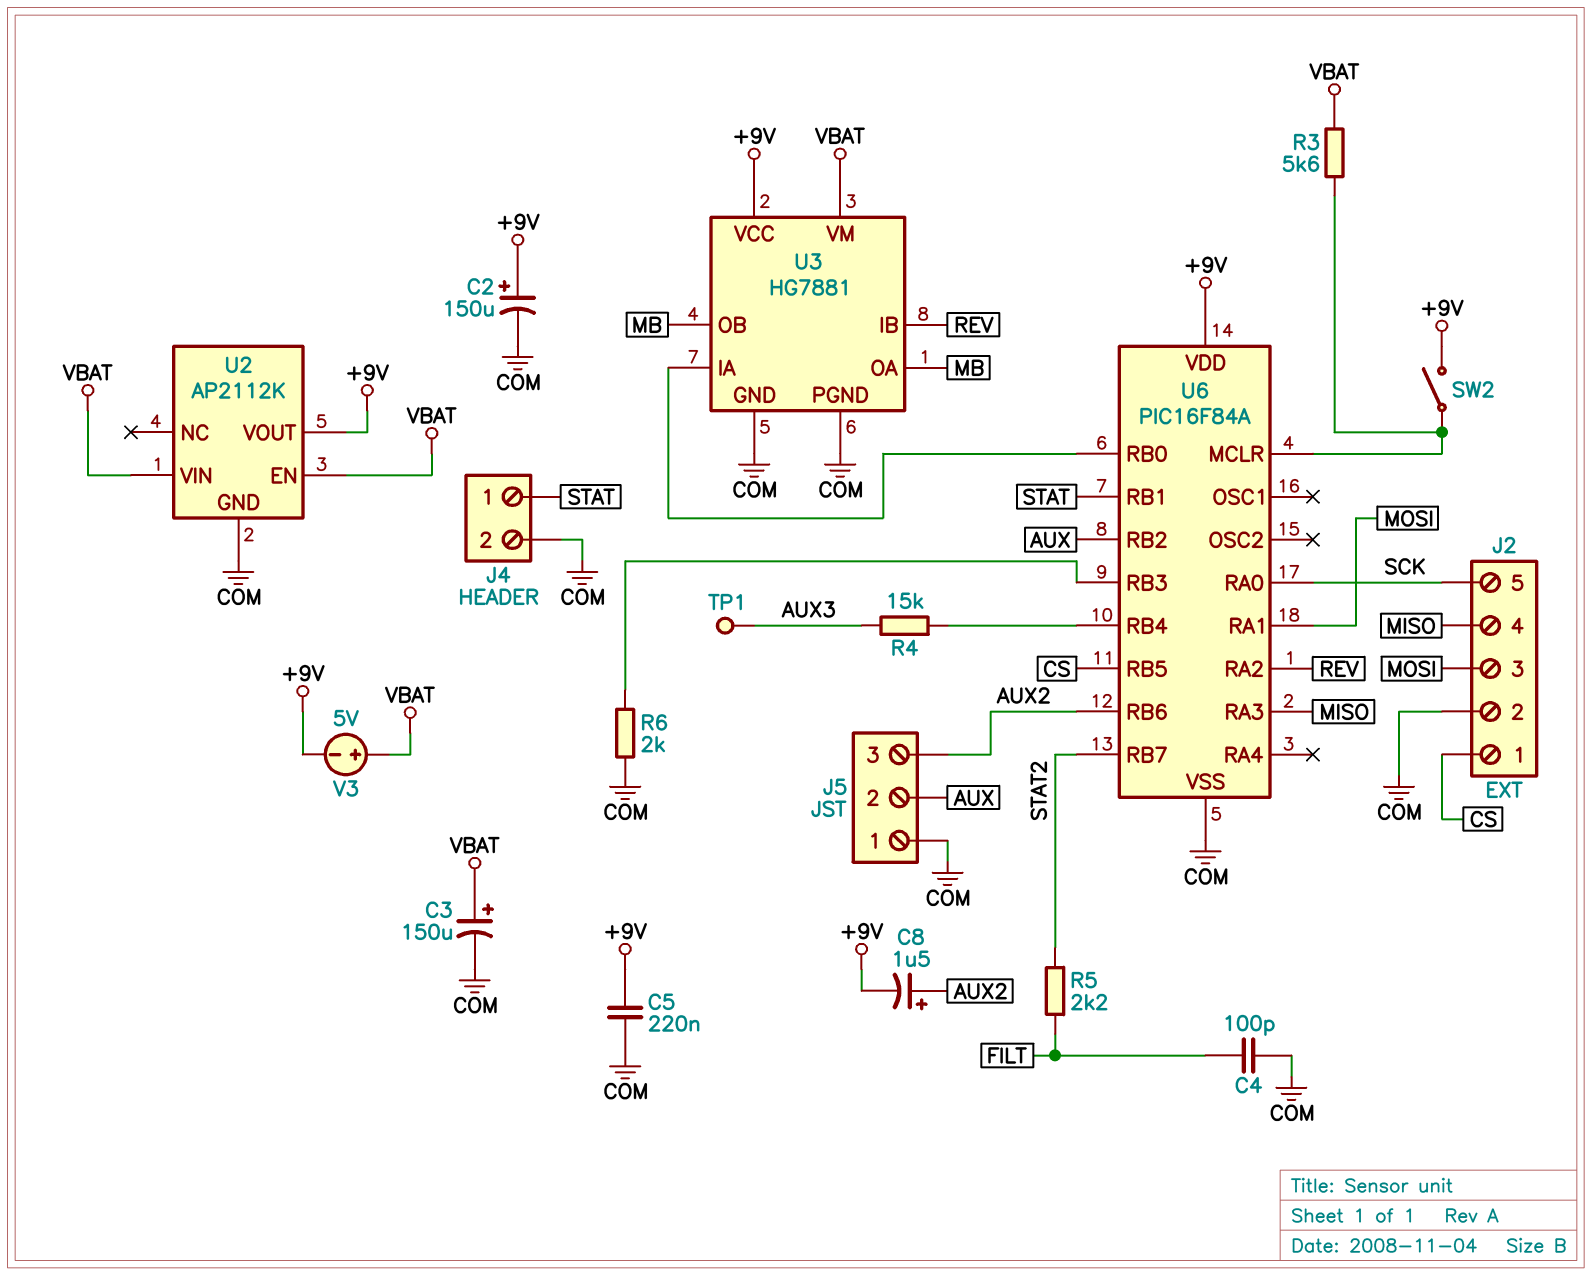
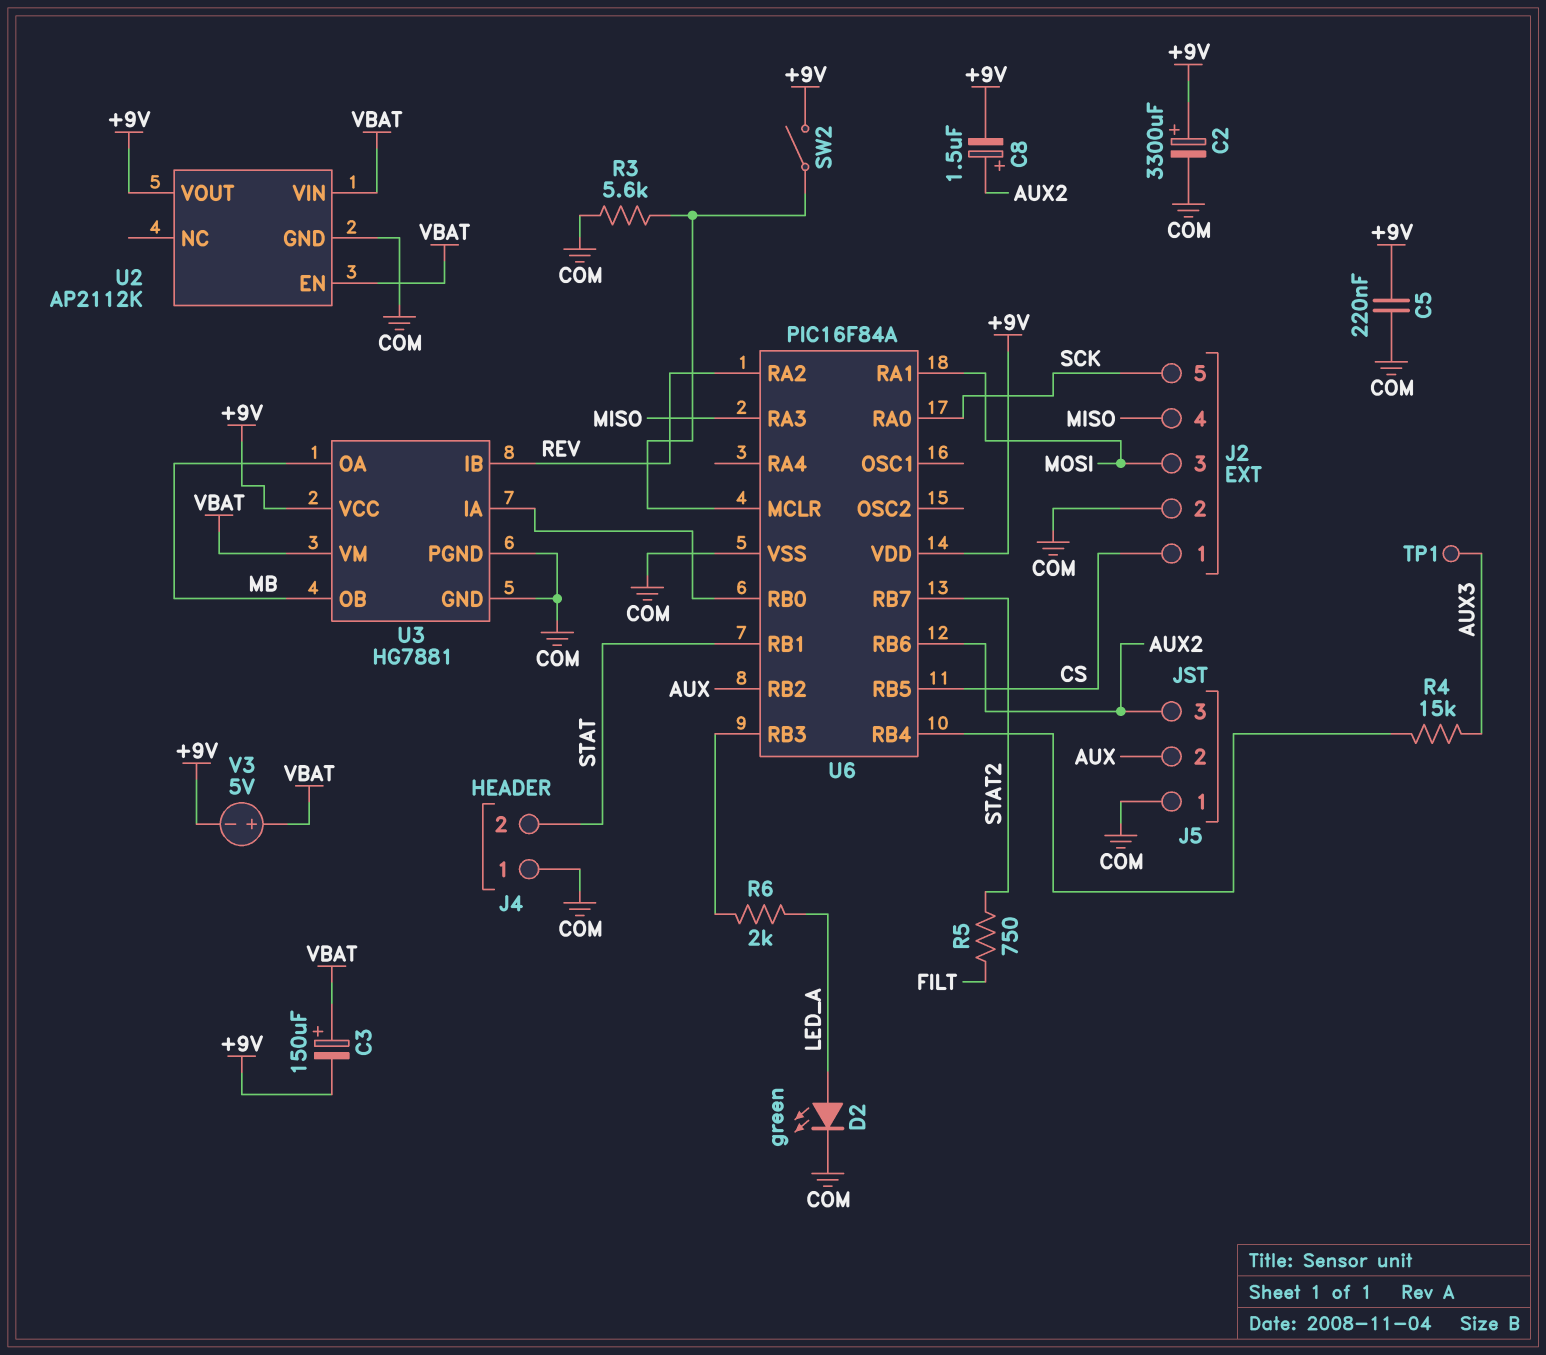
C2: 150uF (plus +9V, minus COM) -> 3300uF (plus +9V, minus COM)
C3: 150uF (plus VBAT, minus COM) -> 150uF (plus VBAT, minus +9V)
C4: 100pF (COM, FILT) -> none
D2: none -> LED green (A LED_A, K COM)
J4 pin 1: STAT -> COM
J4 pin 2: COM -> STAT
R3: 5.6k (U6/MCLR, VBAT) -> 5.6k (COM, U6/MCLR)
R5: 2.2k (FILT, STAT2) -> 750 (FILT, STAT2)
R6: 2k (COM, U6/RB3) -> 2k (LED_A, U6/RB3)

